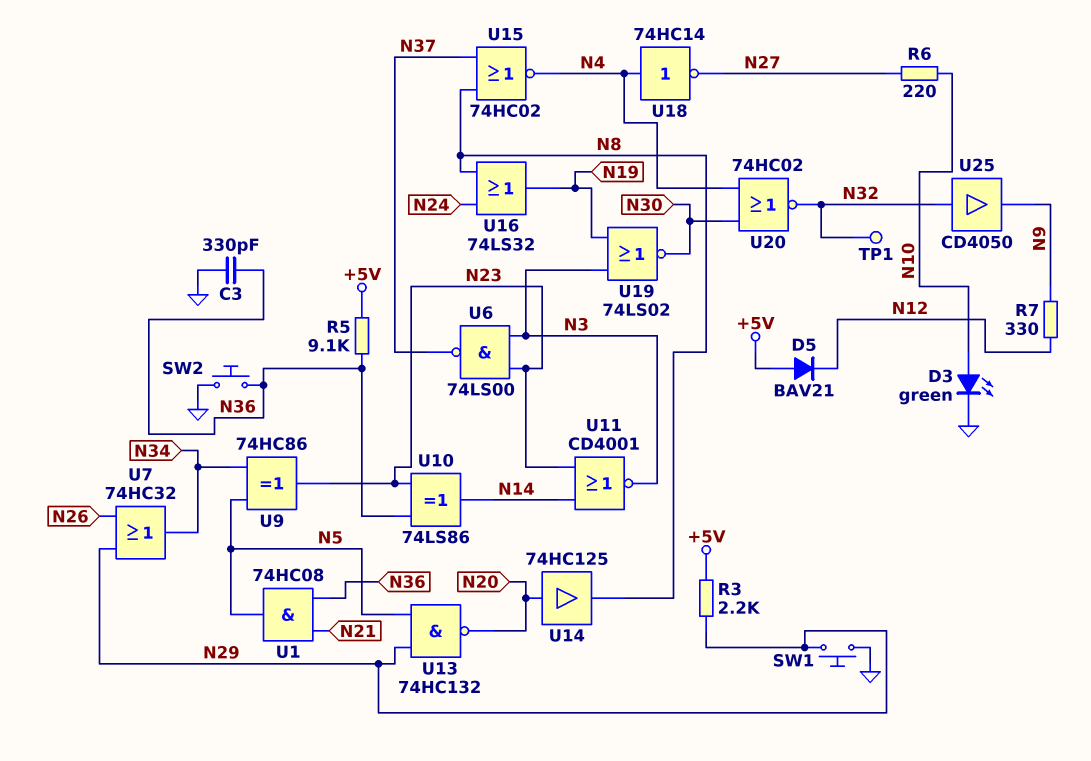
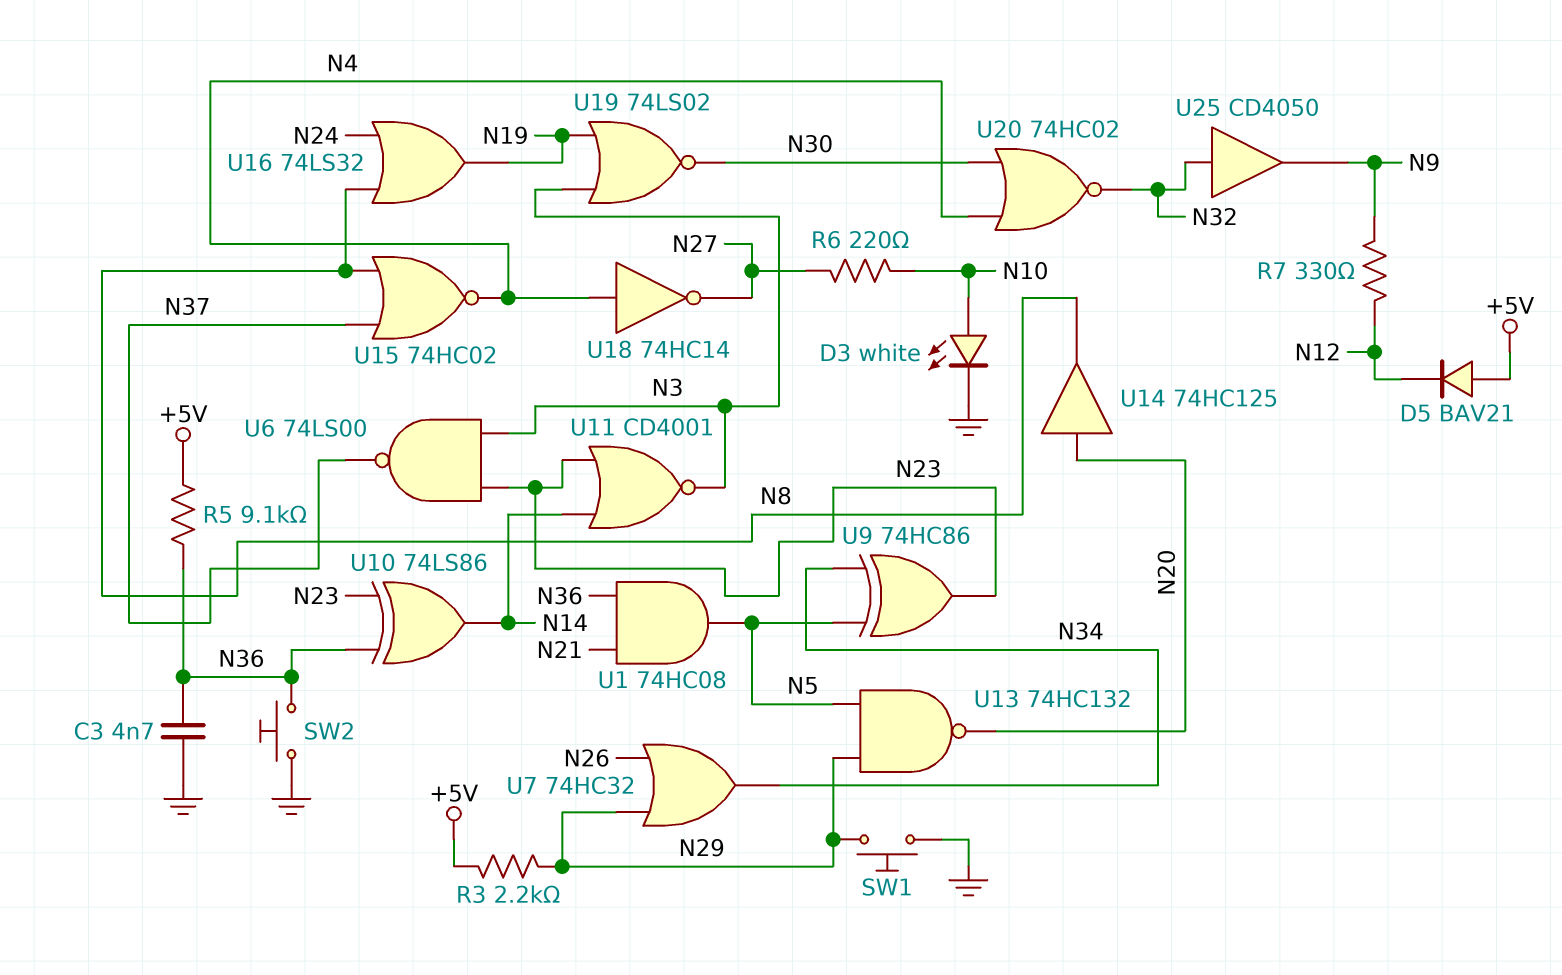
C3: 330pF (GND, N36) -> 4.7nF (GND, N36)
D3: LED green (A N10, K GND) -> LED white (A N10, K GND)
TP1: test point (N32) -> none

